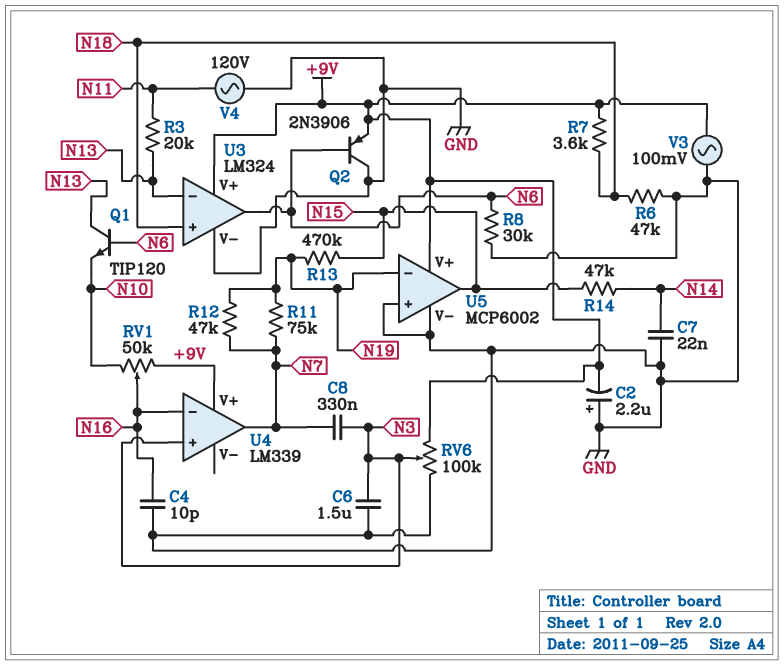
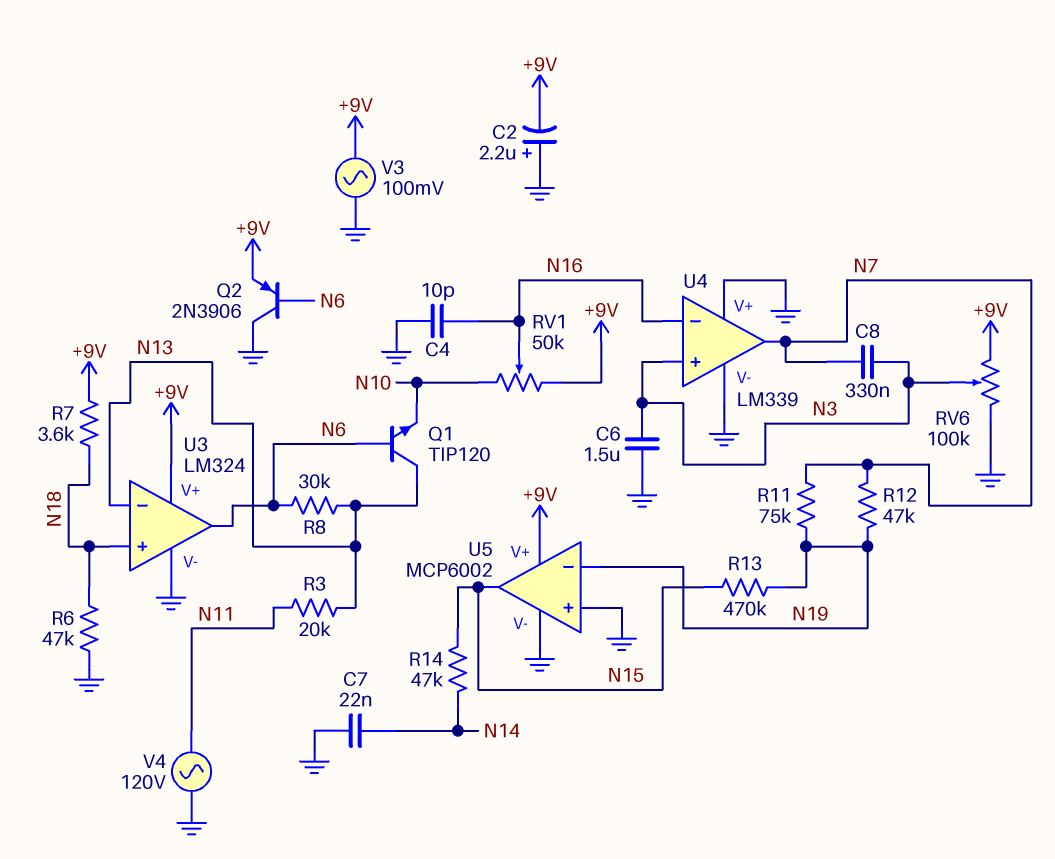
R8: 30k (GND, N6) -> 30k (N6, N13)
U4 pin V+: +9V -> GND
U4 pin V-: none -> GND

